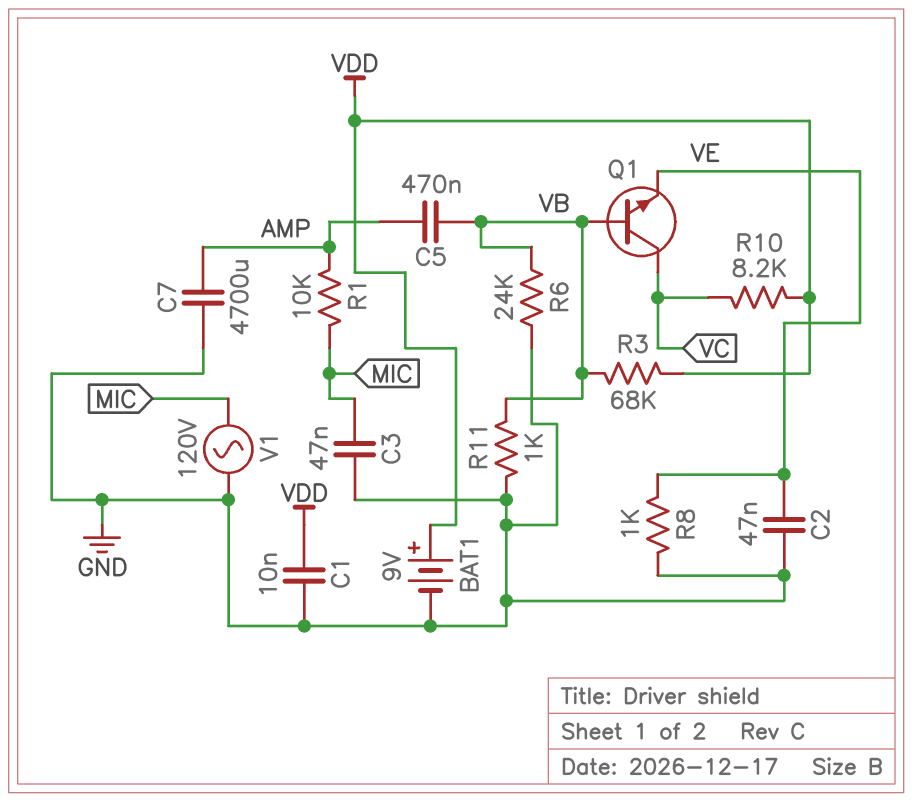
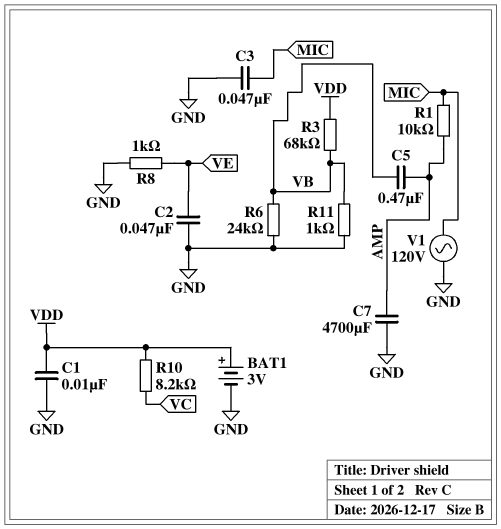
BAT1: 9V (plus VDD, minus GND) -> 3V (plus VDD, minus GND)
Q1: NPN (B VB, C VC, E VE) -> none

